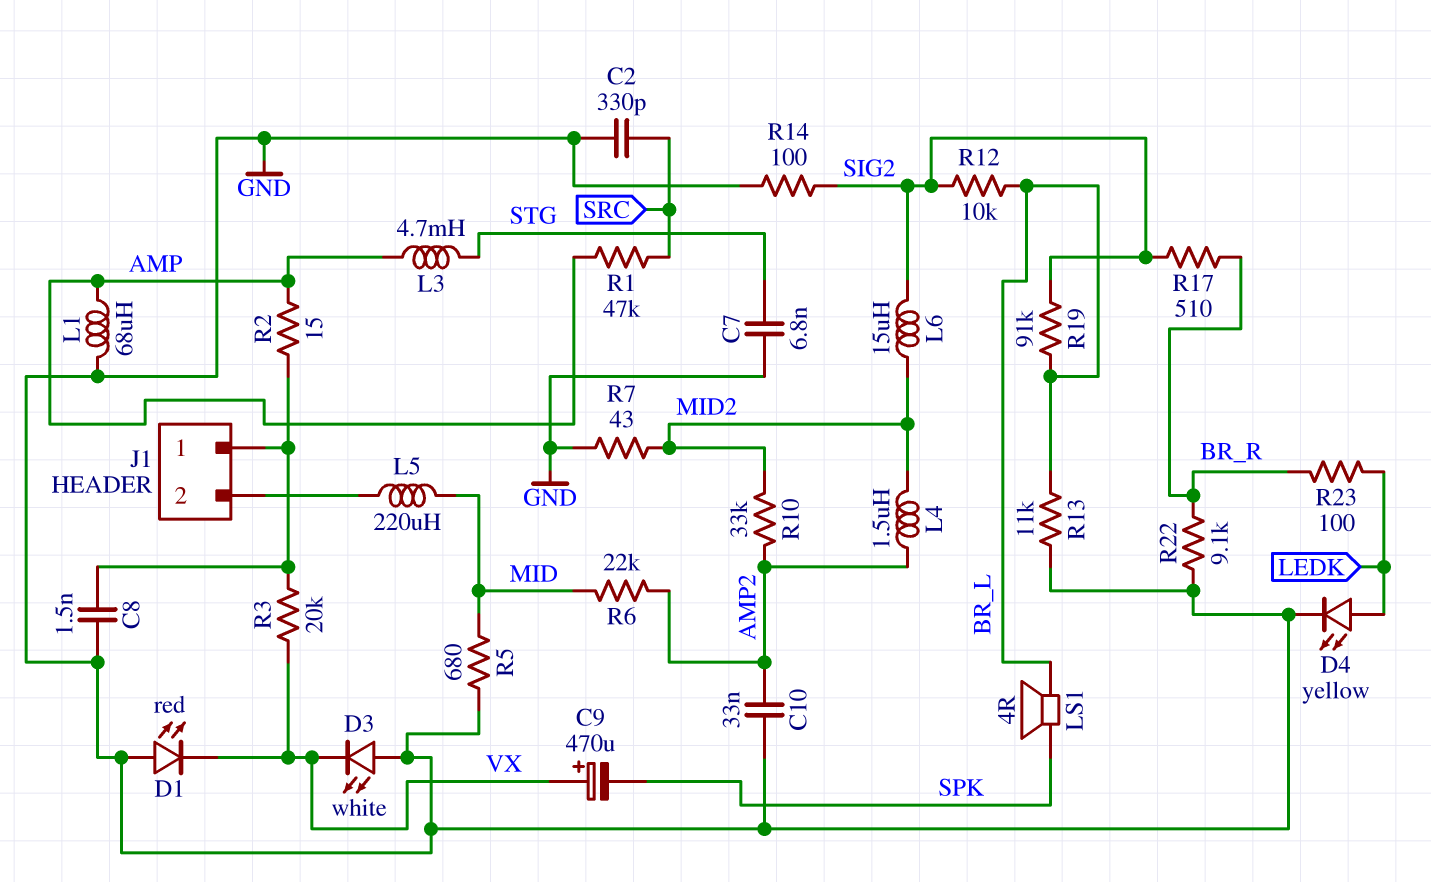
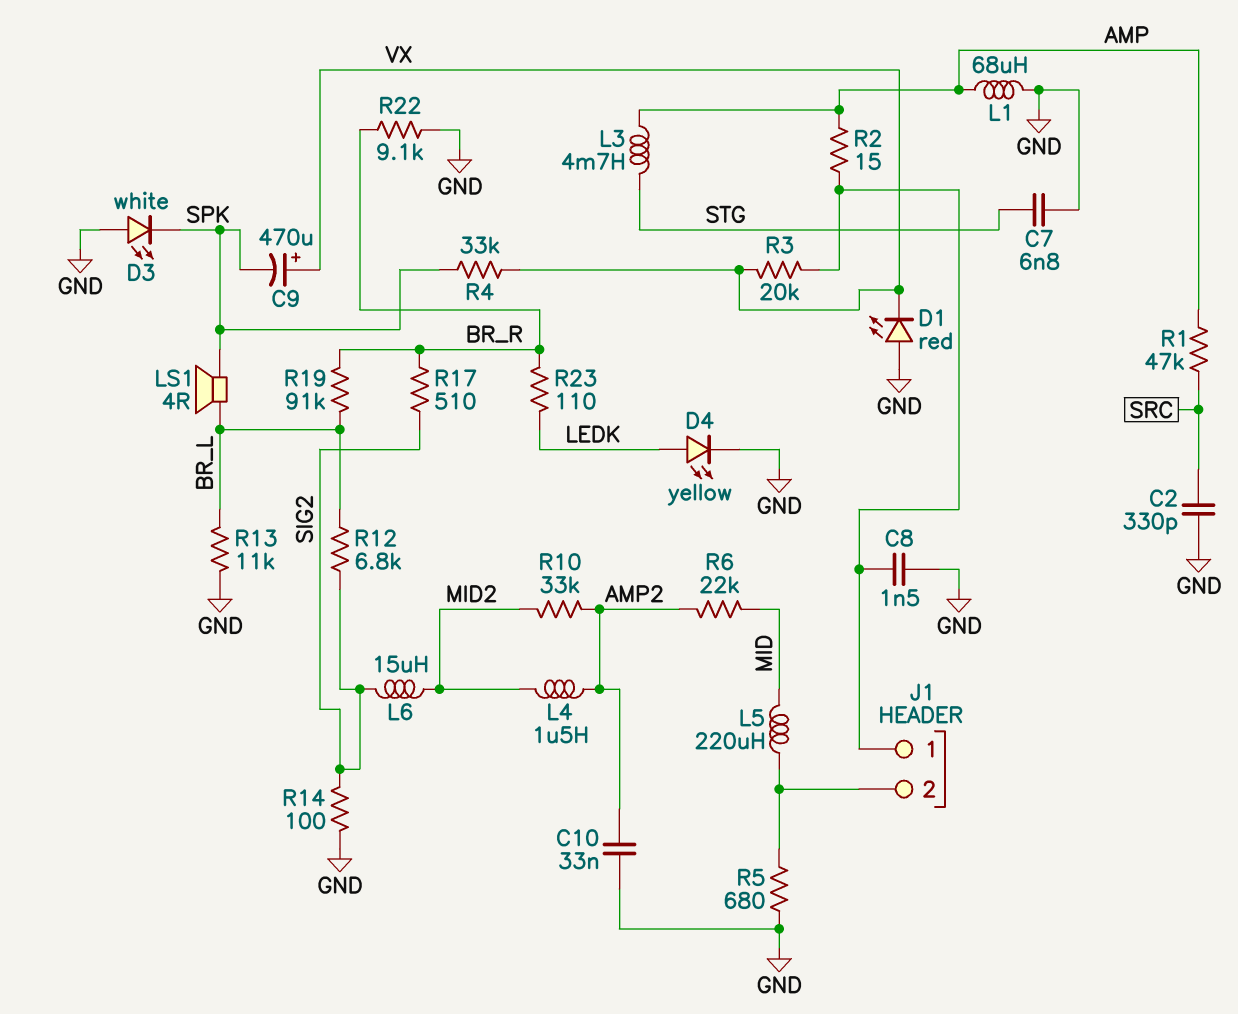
D3: LED white (A GND, K VX) -> LED white (A GND, K SPK)
R4: none -> 33k (SPK, VX)
R5: 680 (GND, MID) -> 680 (GND, J1/2)
R7: 43 (GND, MID2) -> none
R12: 10k (BR_L, SIG2) -> 6.8k (BR_L, SIG2)
R19: 91k (BR_L, SIG2) -> 91k (BR_L, BR_R)
R23: 100 (BR_R, LEDK) -> 110 (BR_R, LEDK)

